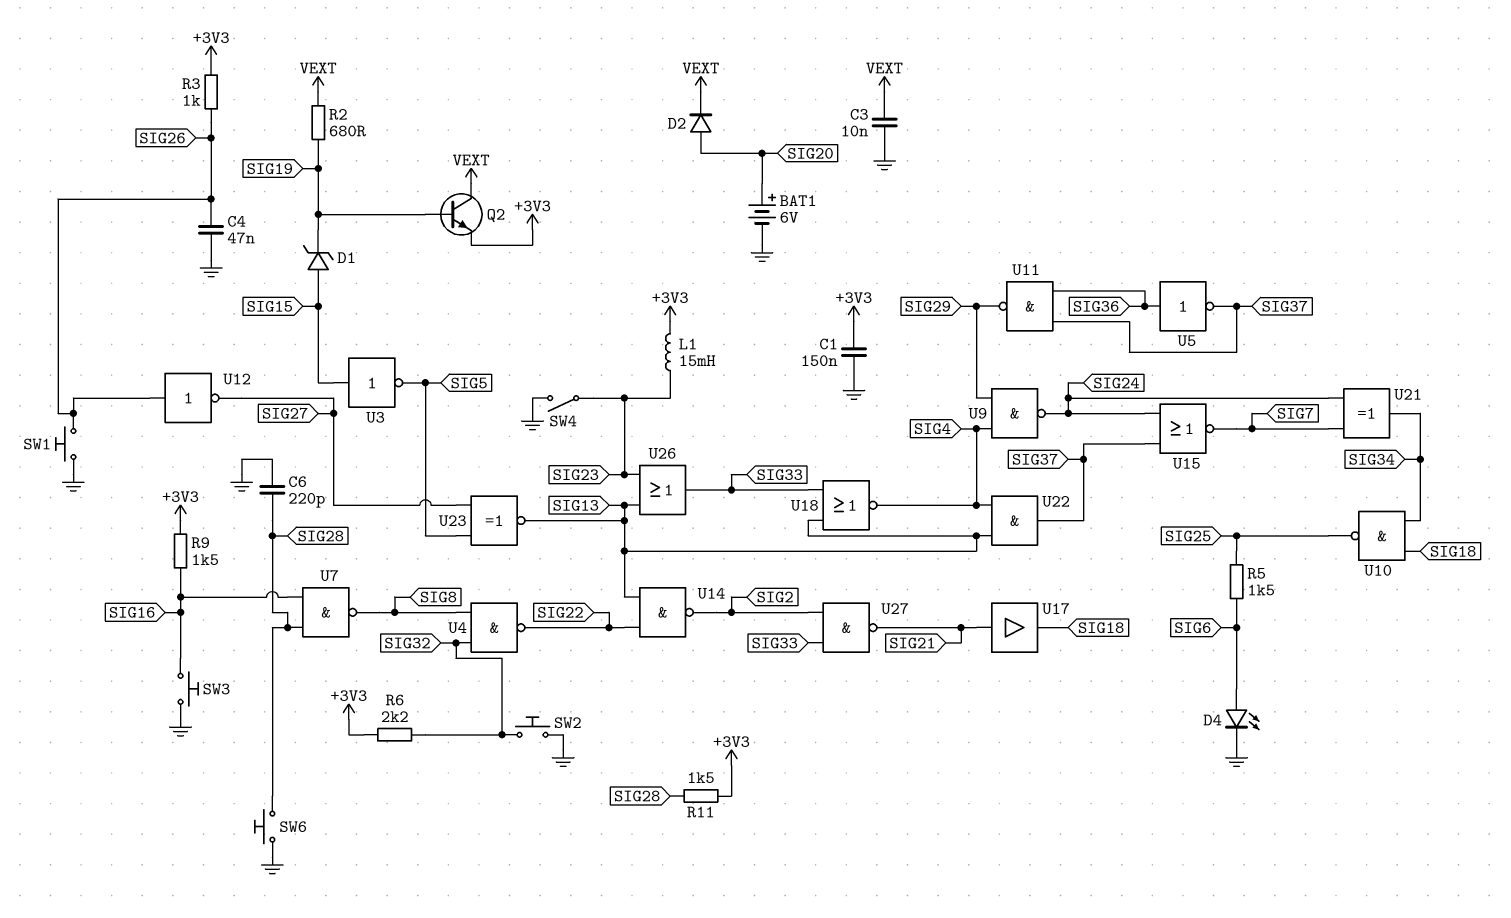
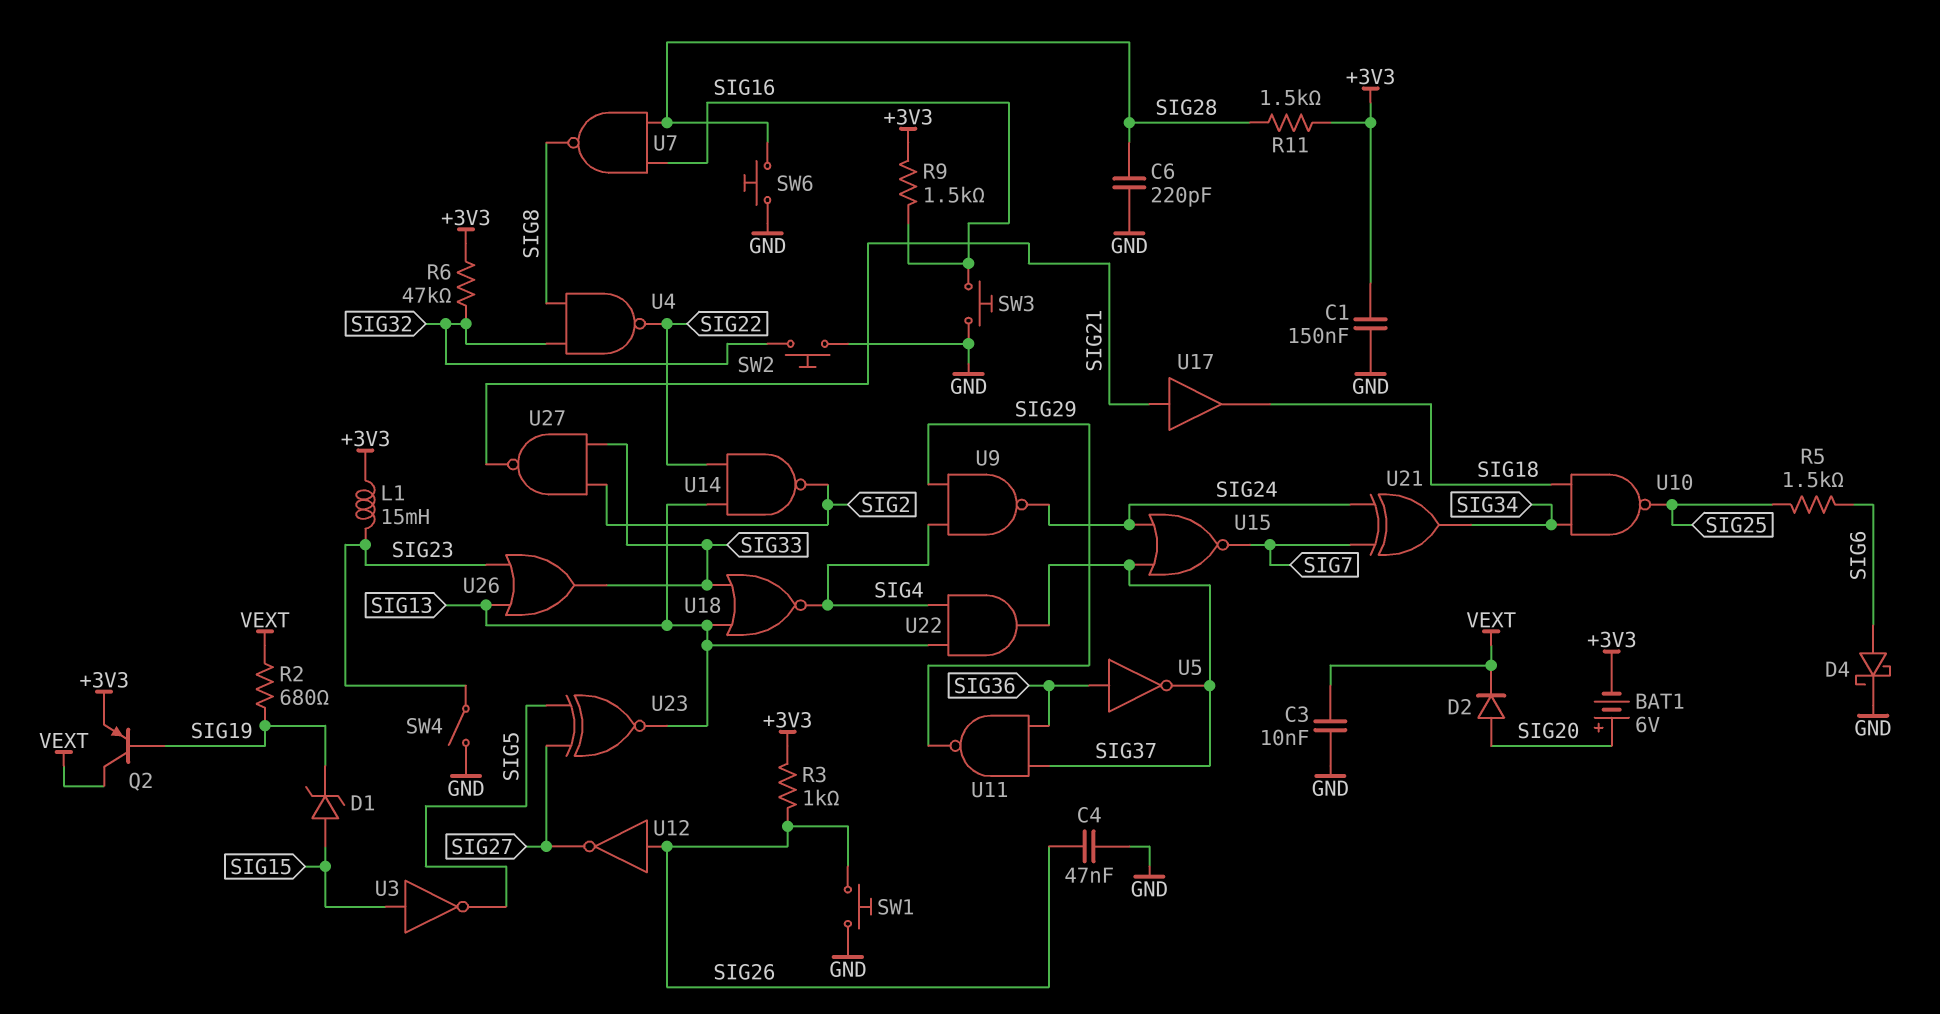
BAT1: 6V (plus SIG20, minus GND) -> 6V (plus SIG20, minus +3V3)
D4: LED (A SIG6, K GND) -> schottky (A SIG6, K GND)
Q2: NPN (B SIG19, C VEXT, E +3V3) -> PNP (B SIG19, C VEXT, E +3V3)
R6: 2.2k (+3V3, SIG32) -> 47k (+3V3, SIG32)

